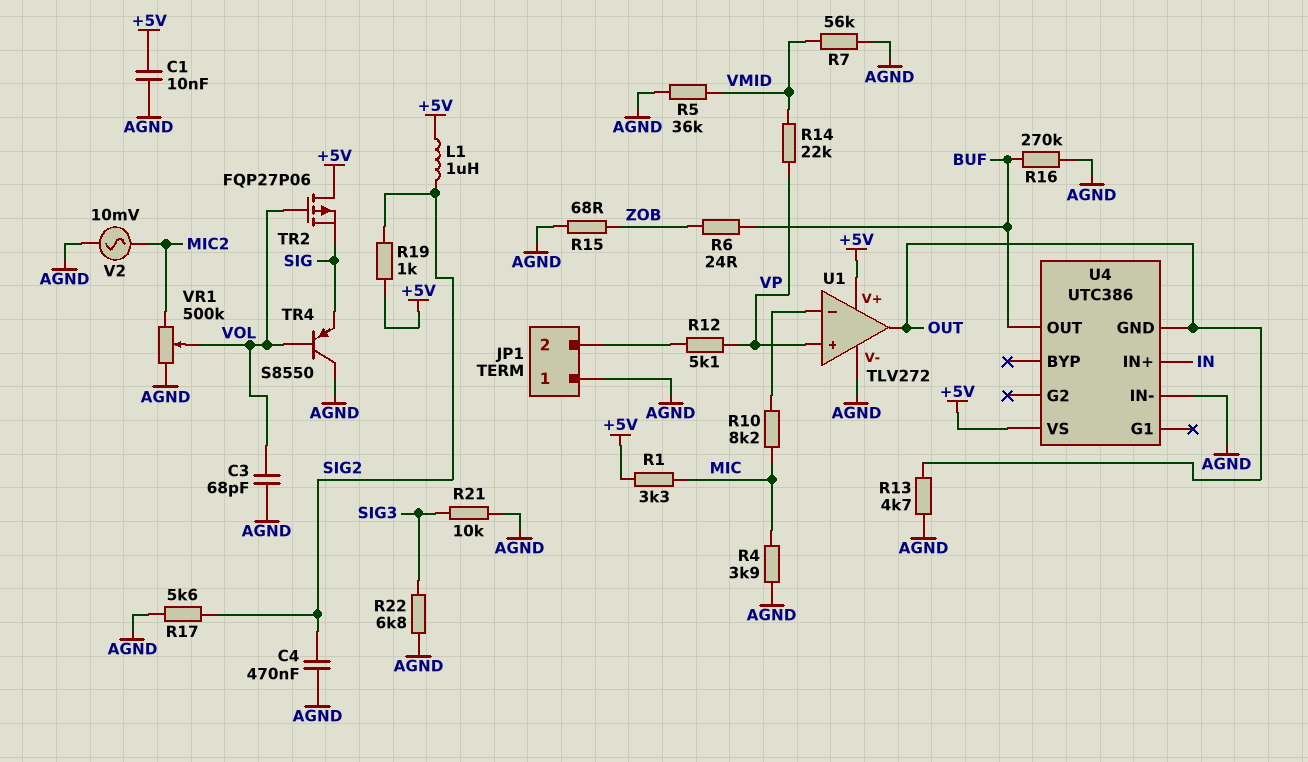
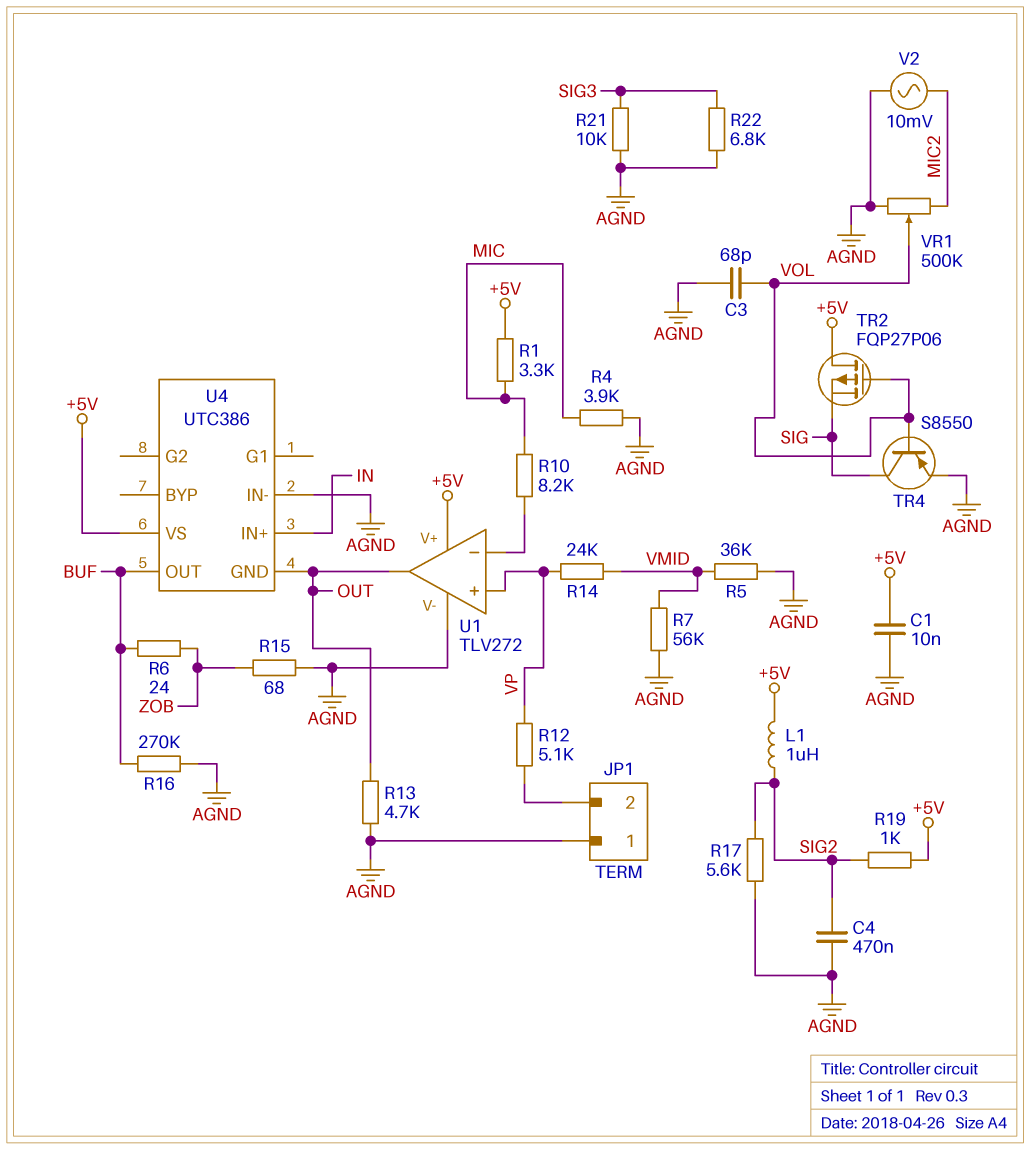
R14: 22k (VMID, VP) -> 24k (VMID, VP)
TR4: PNP S8550 (B VOL, C AGND, E SIG) -> PNP S8550 (B VOL, C SIG, E AGND)

